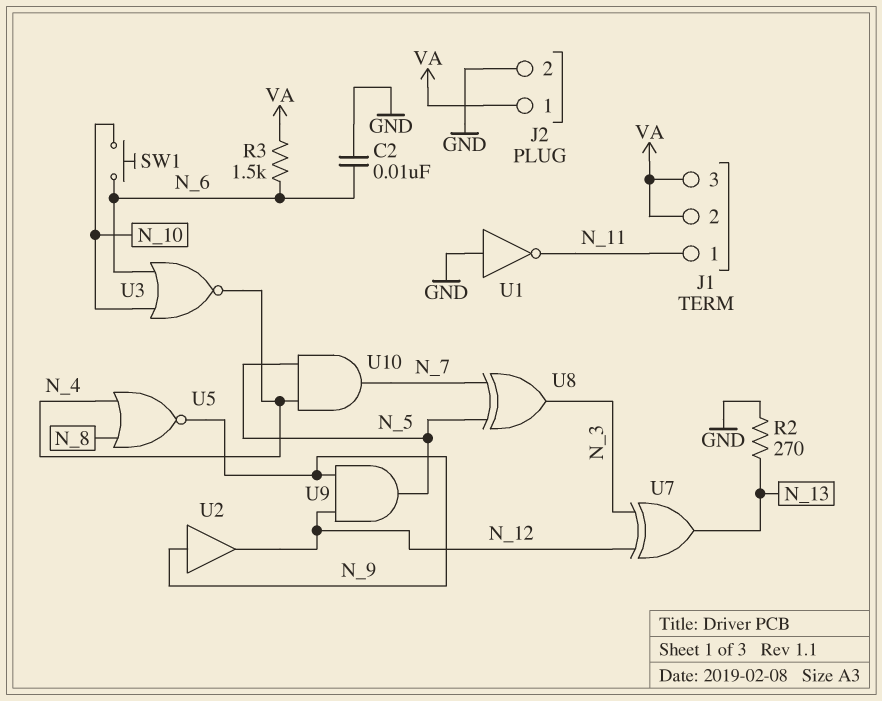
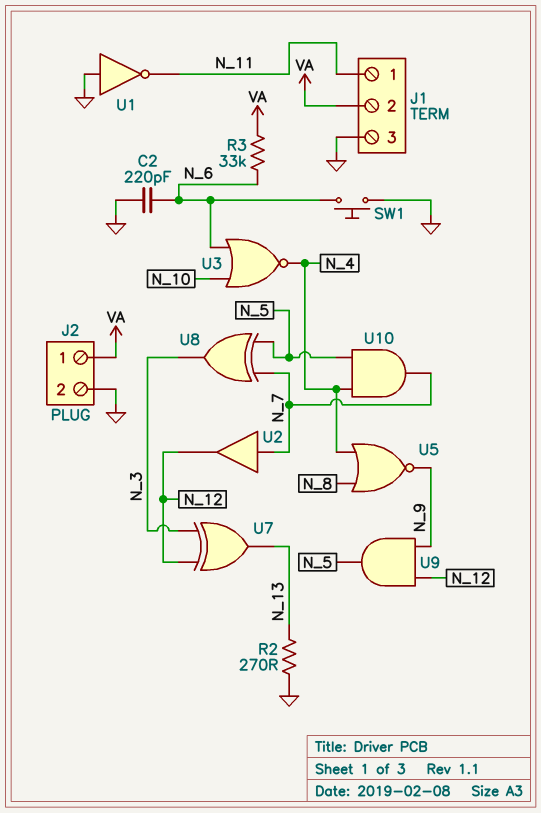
C2: 10nF (GND, N_6) -> 220pF (GND, N_6)
J1 pin 3: VA -> GND
R3: 1.5k (N_6, VA) -> 33k (N_6, VA)
SW1: button (N_6, N_10) -> button (GND, N_6)
U2: buffer (in N_9, out N_12) -> buffer (in N_7, out N_12)

